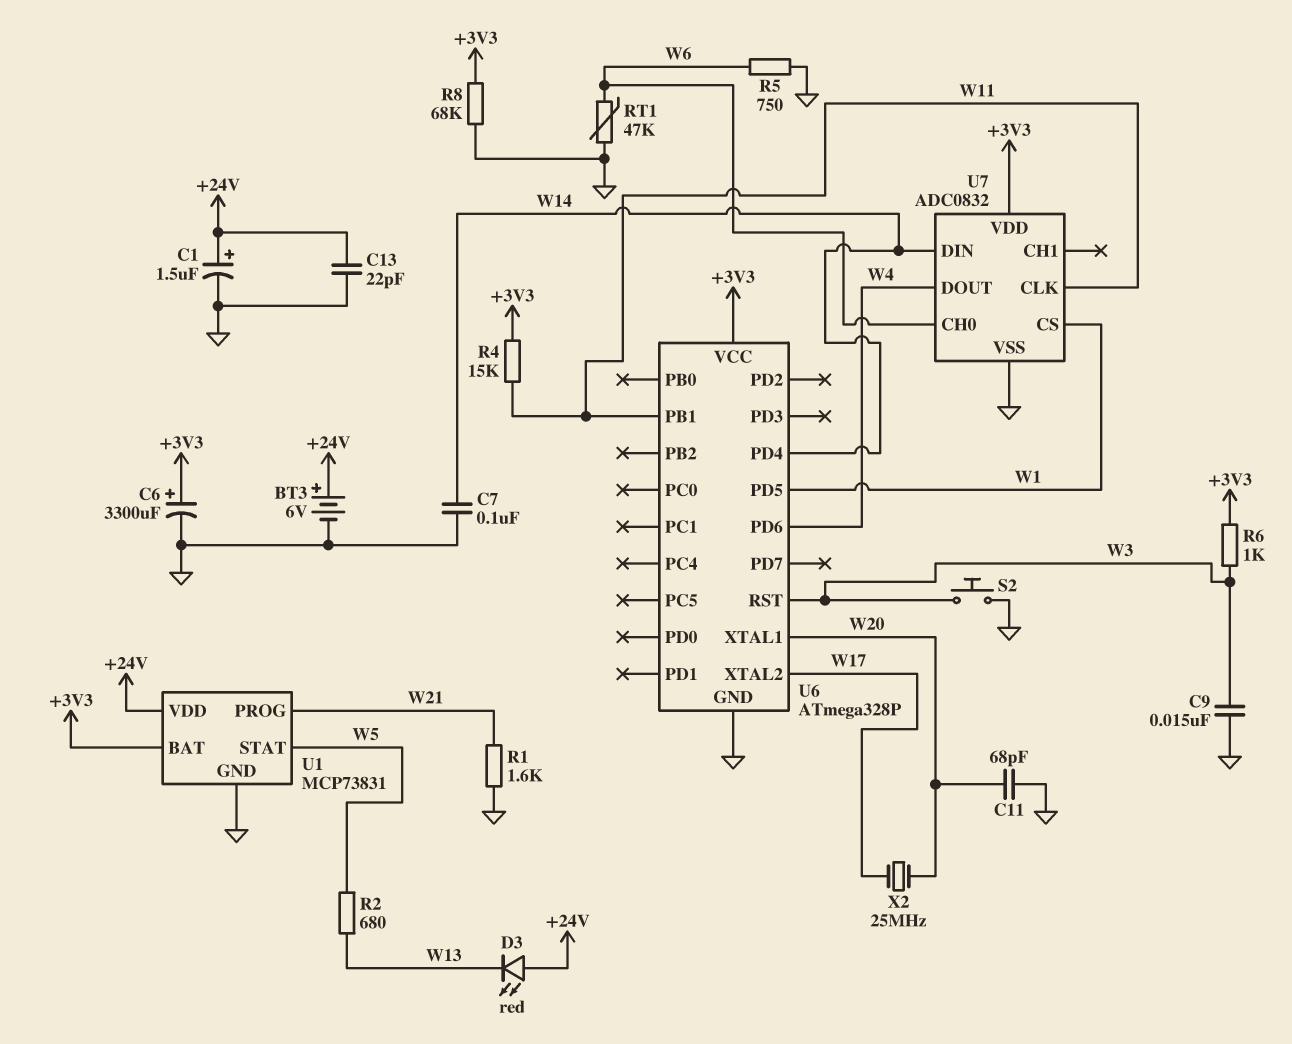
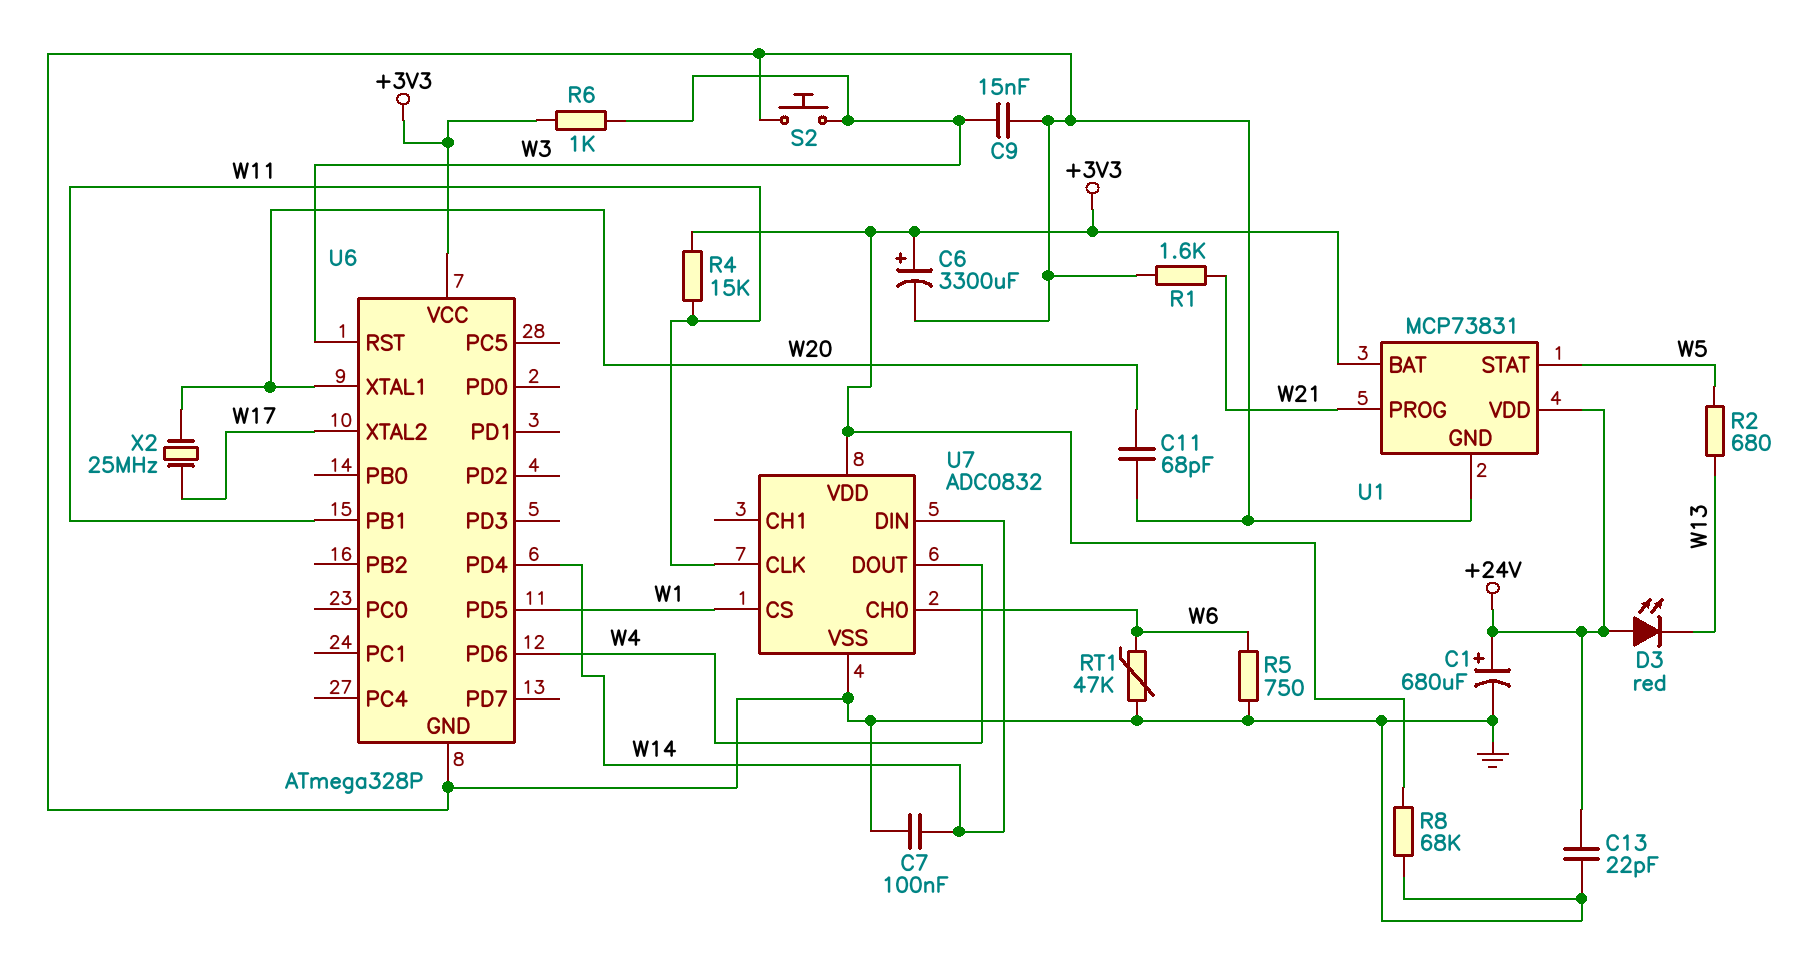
BT3: 6V (plus +24V, minus GND) -> none
C1: 1.5uF (plus +24V, minus GND) -> 680uF (plus +24V, minus GND)

